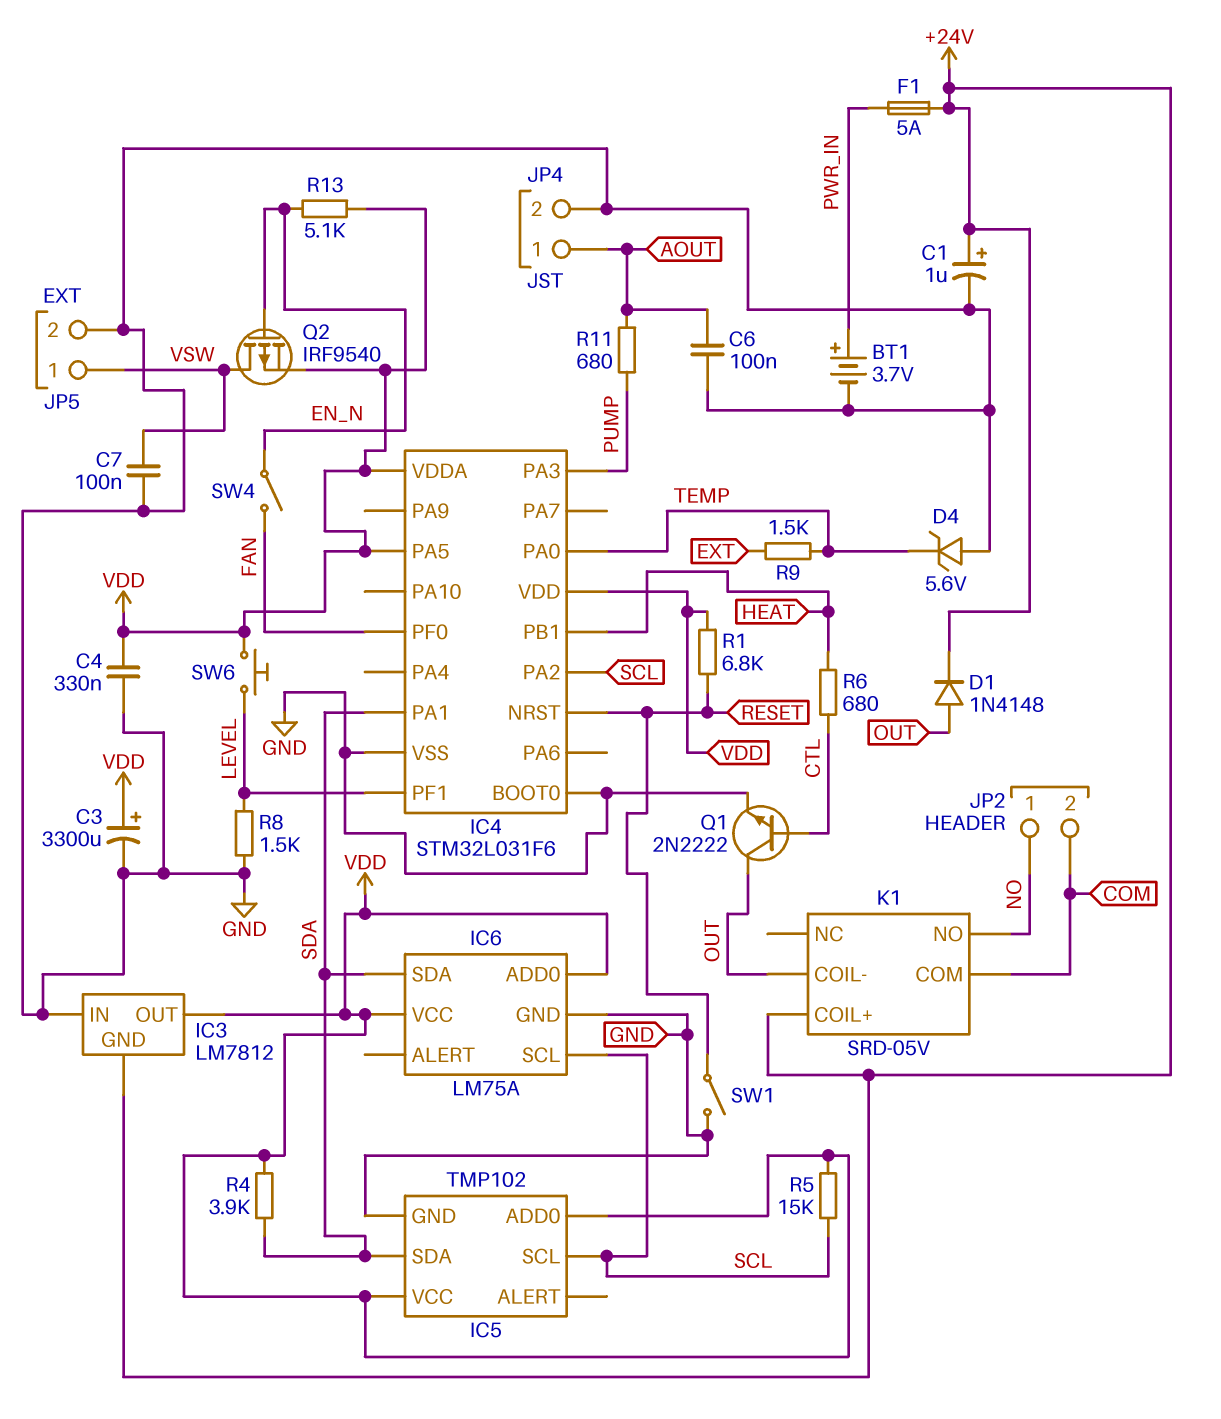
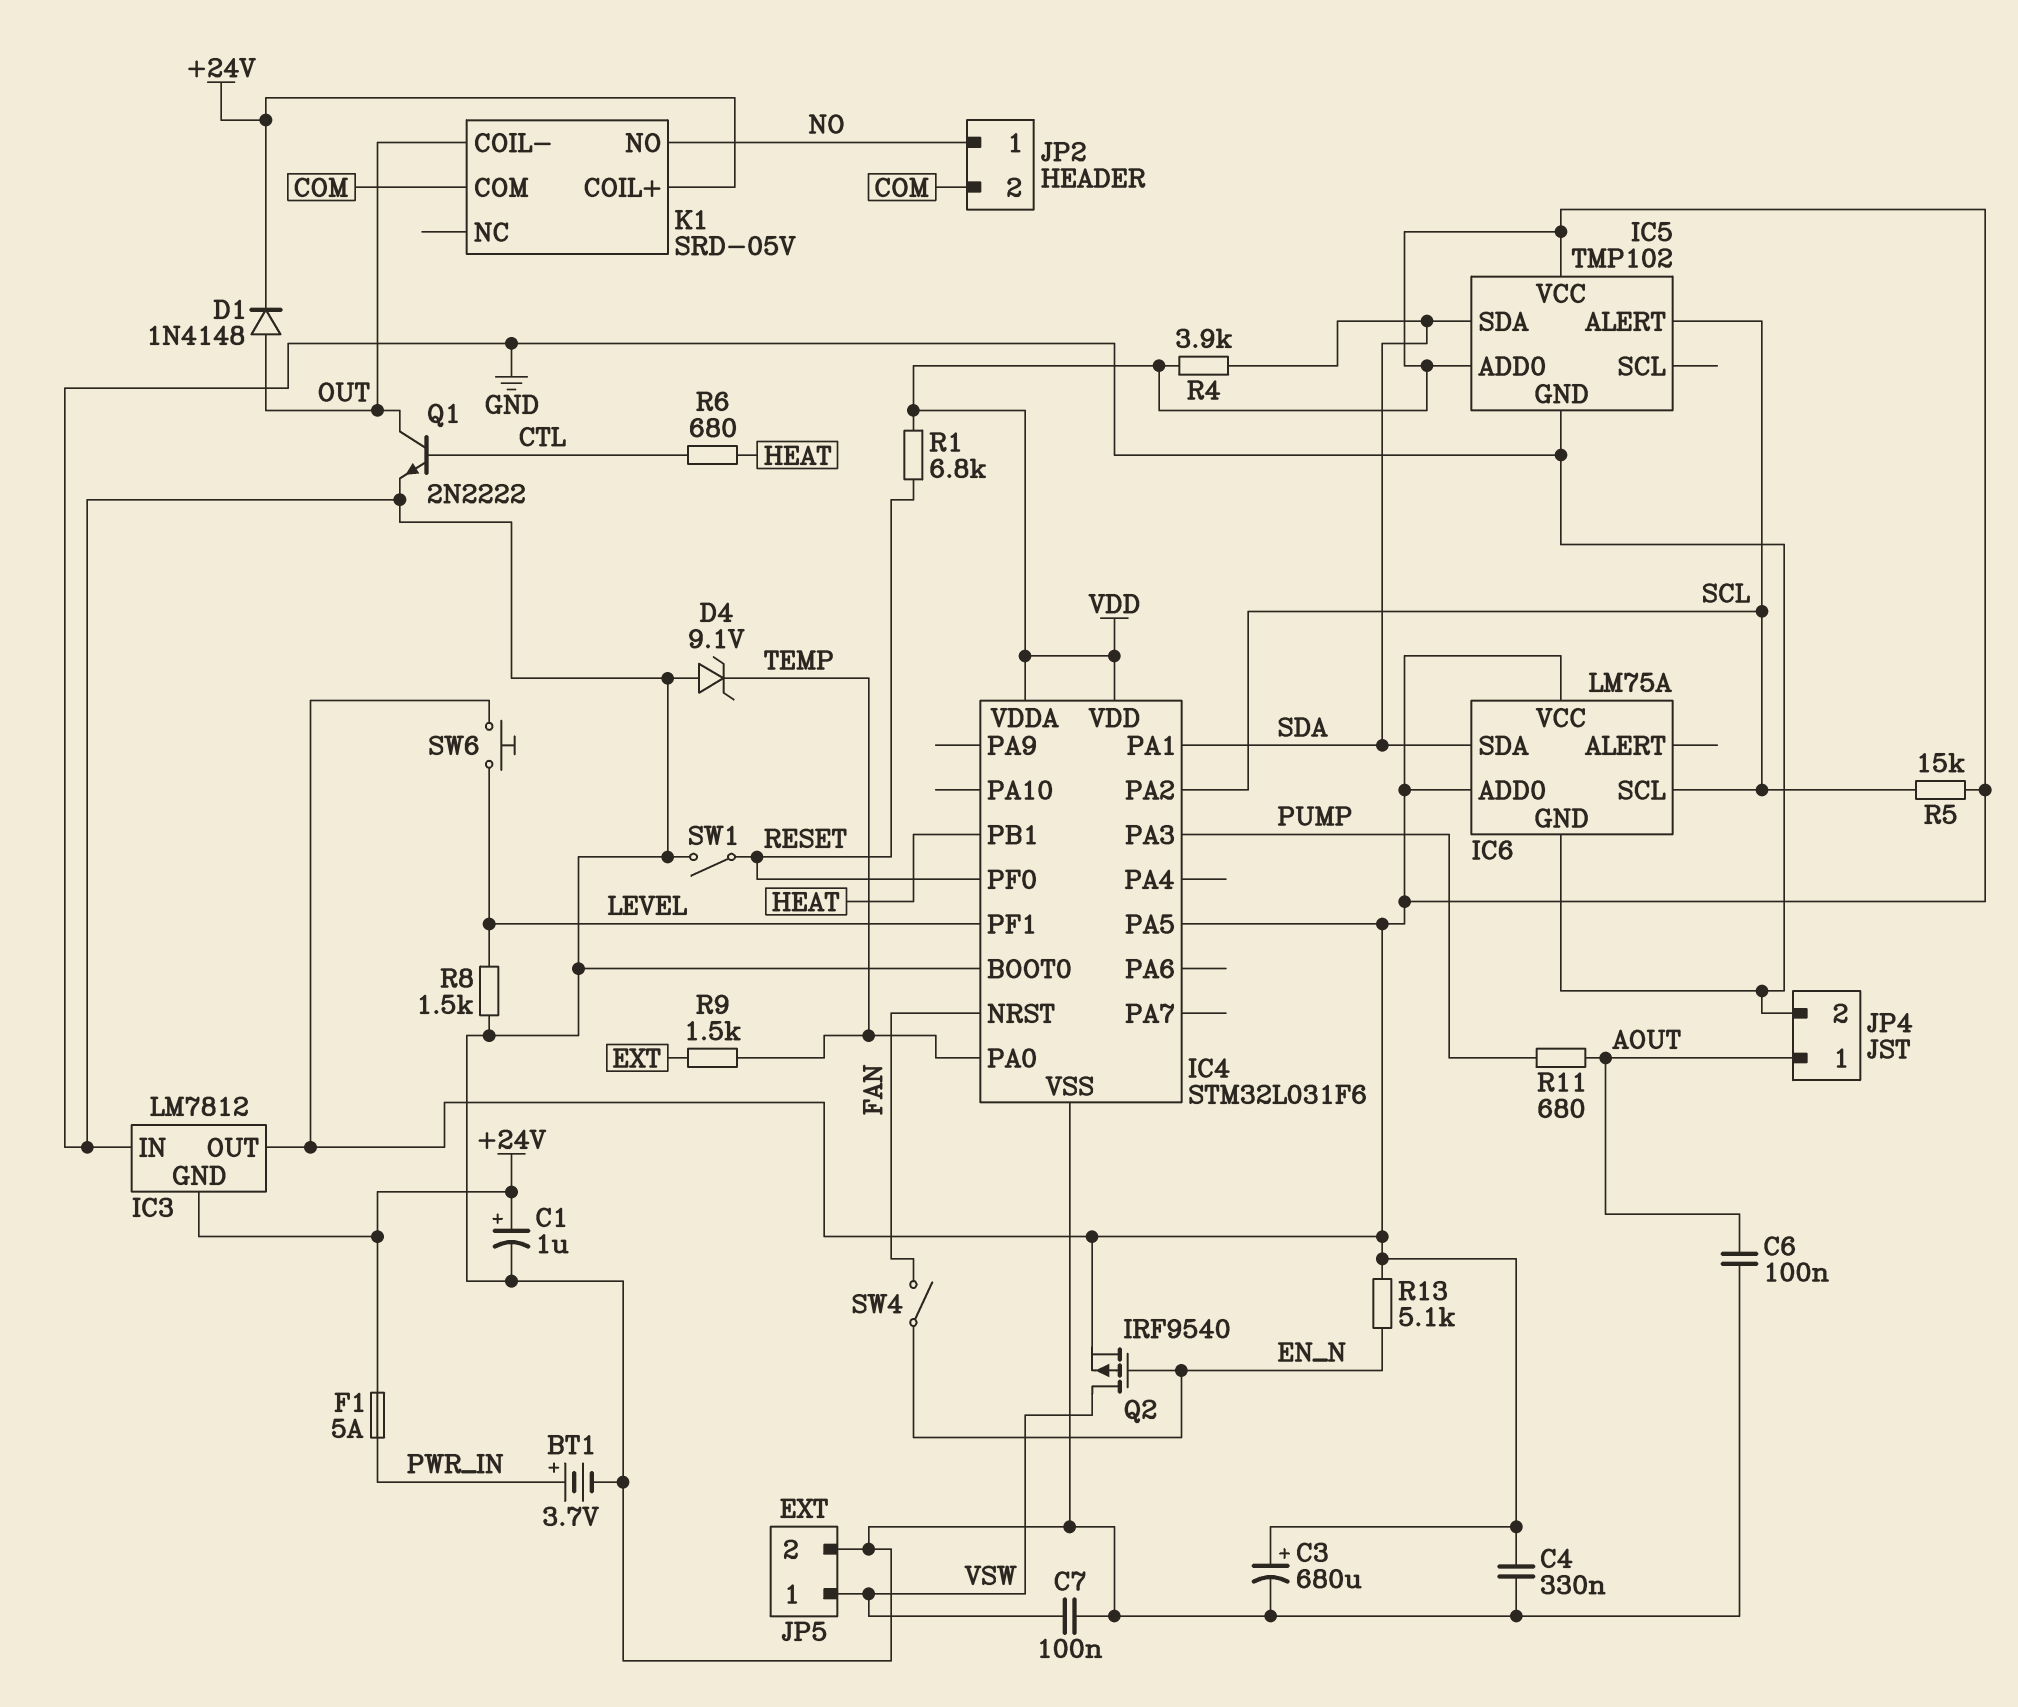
C3: 3300uF (plus VDD, minus GND) -> 680uF (plus VDD, minus GND)
D4: zener 5.6V (A GND, K TEMP) -> zener 9.1V (A GND, K TEMP)
IC4 pin NRST: RESET -> FAN
IC4 pin PF0: FAN -> RESET
IC5 pin ALERT: none -> SCL
IC5 pin SCL: SCL -> none

